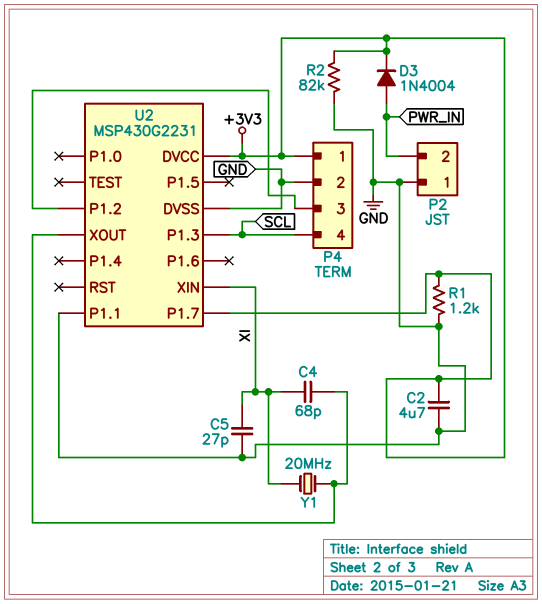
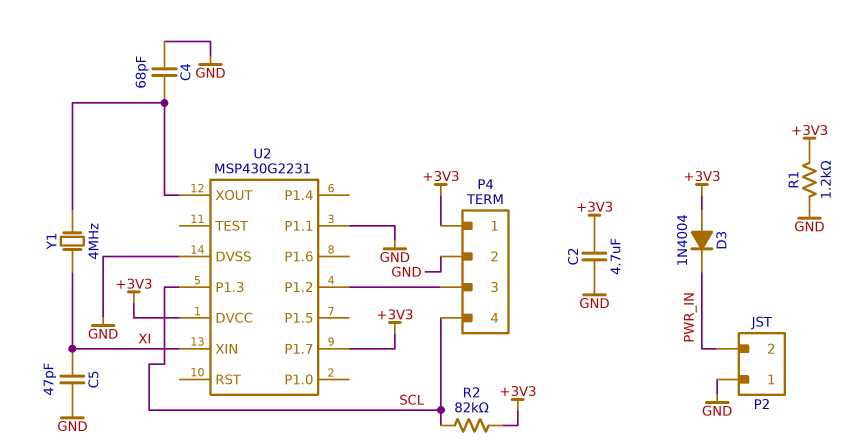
C4: 68pF (U2/XOUT, XI) -> 68pF (GND, U2/XOUT)
C5: 27pF (GND, XI) -> 47pF (GND, XI)
D3: diode 1N4004 (A PWR_IN, K +3V3) -> diode 1N4004 (A +3V3, K PWR_IN)
R2: 82k (+3V3, GND) -> 82k (+3V3, SCL)
Y1: 20MHz (U2/XOUT, XI) -> 4MHz (U2/XOUT, XI)

